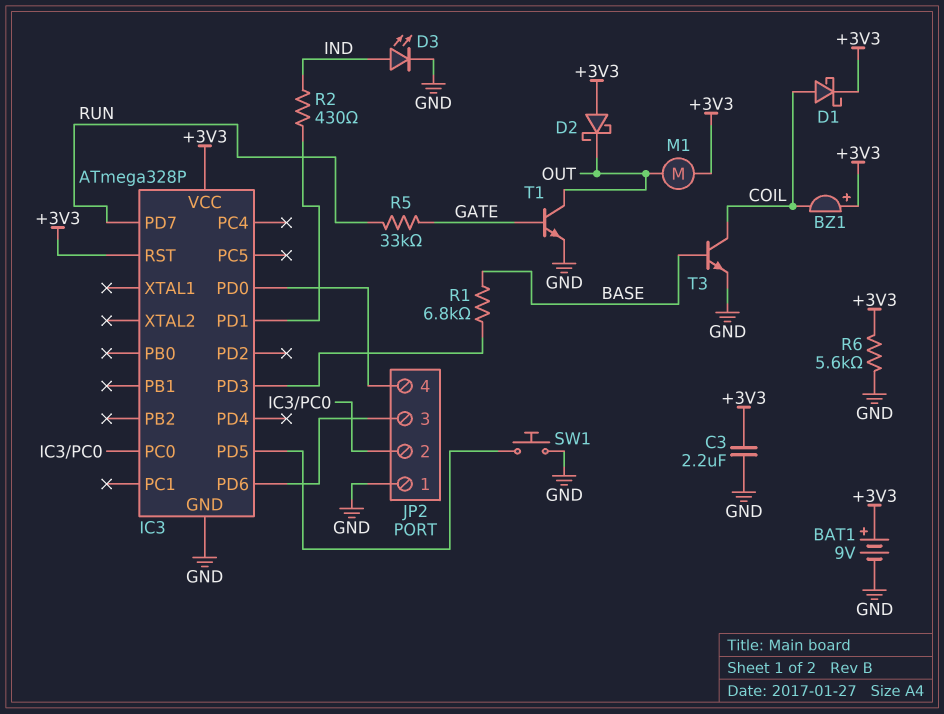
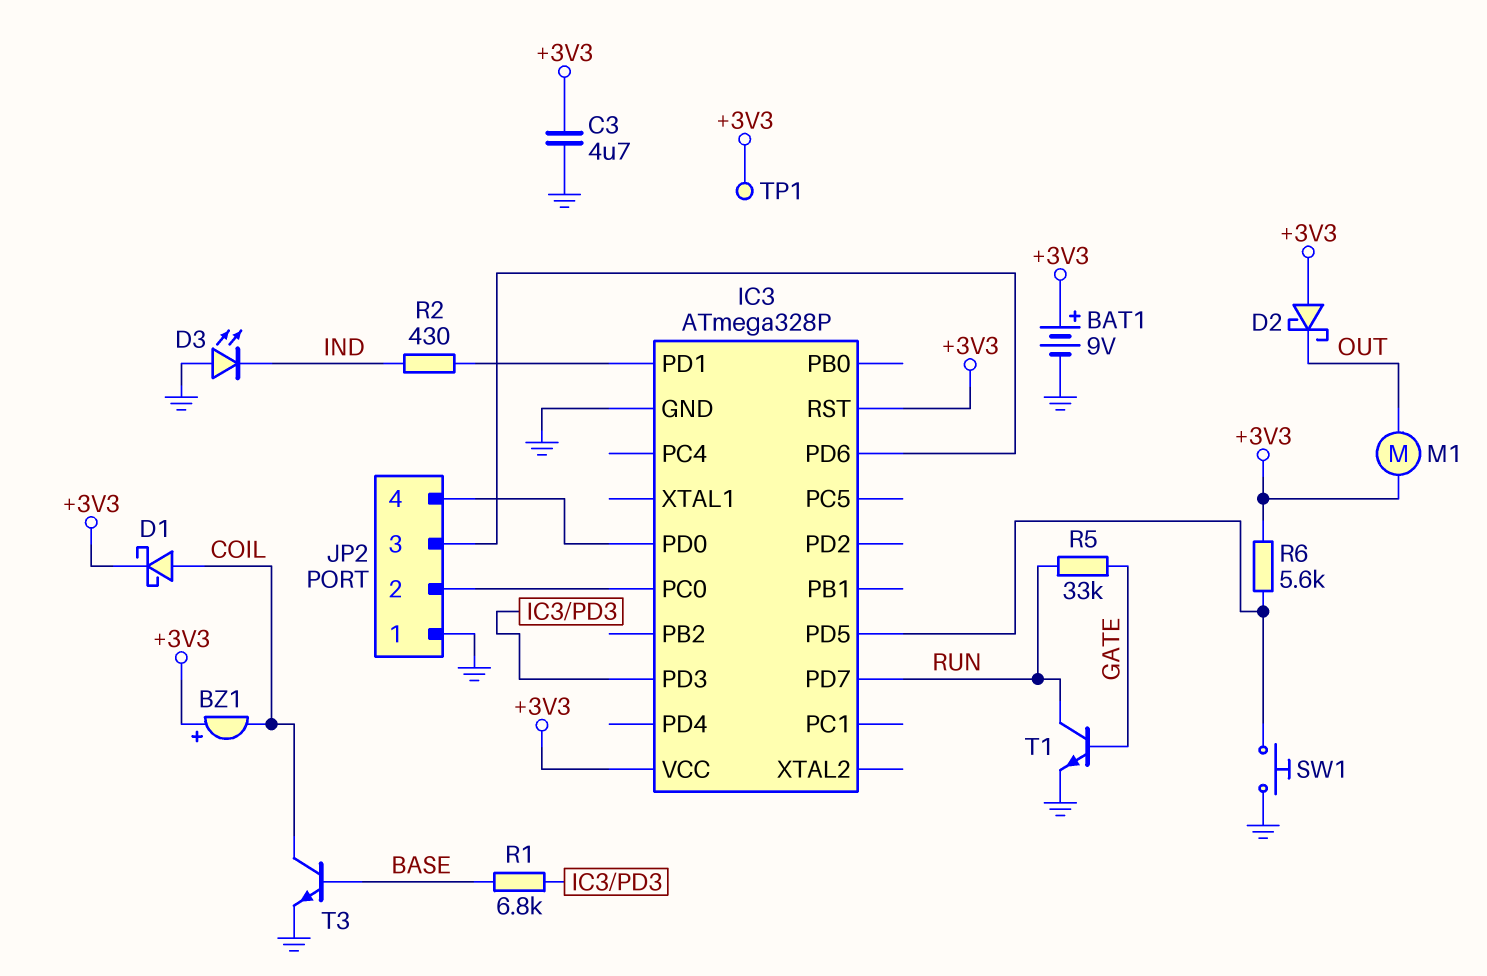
C3: 2.2uF (+3V3, GND) -> 4.7uF (+3V3, GND)
D3: LED (A IND, K GND) -> LED (A GND, K IND)
R6: 5.6k (+3V3, GND) -> 5.6k (+3V3, IC3/PD5)
T1: NPN (B GATE, C OUT, E GND) -> NPN (B GATE, C RUN, E GND)
TP1: none -> test point (+3V3)

